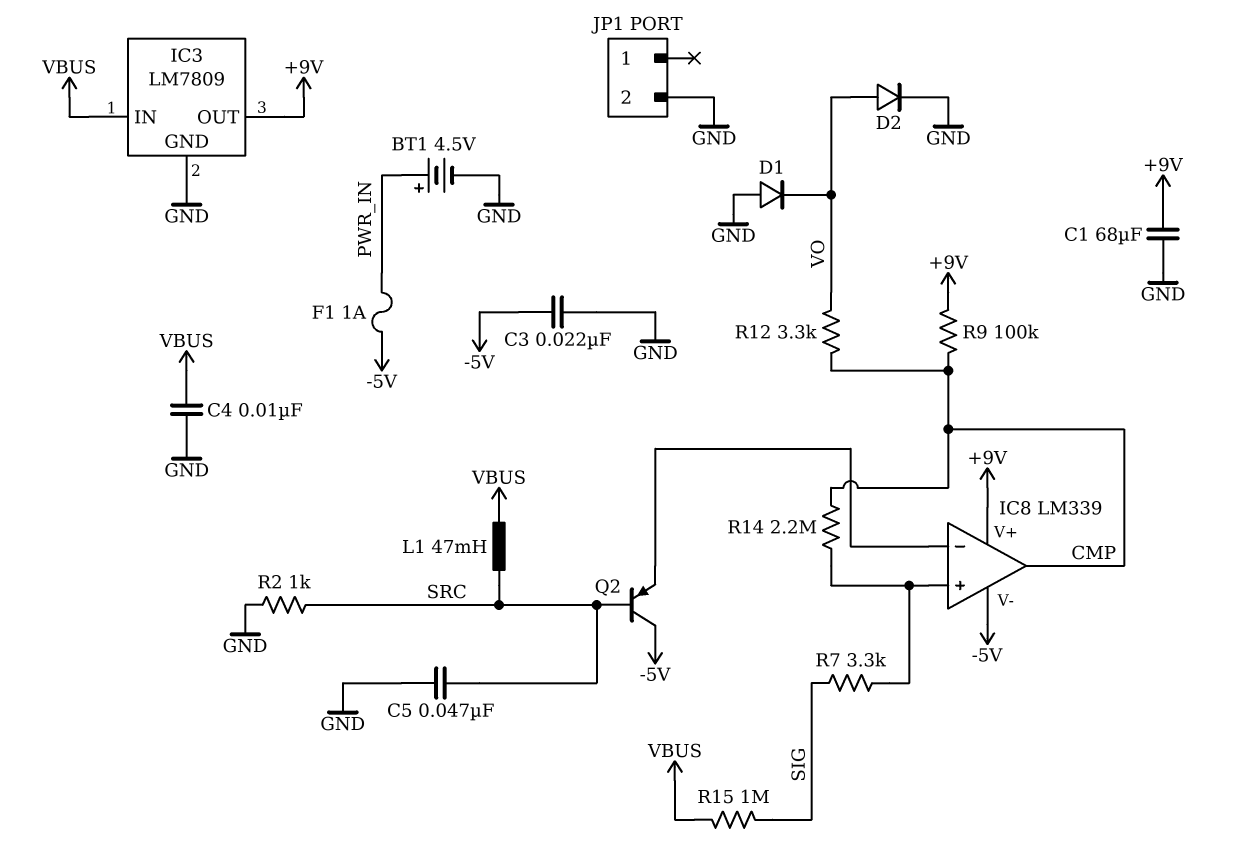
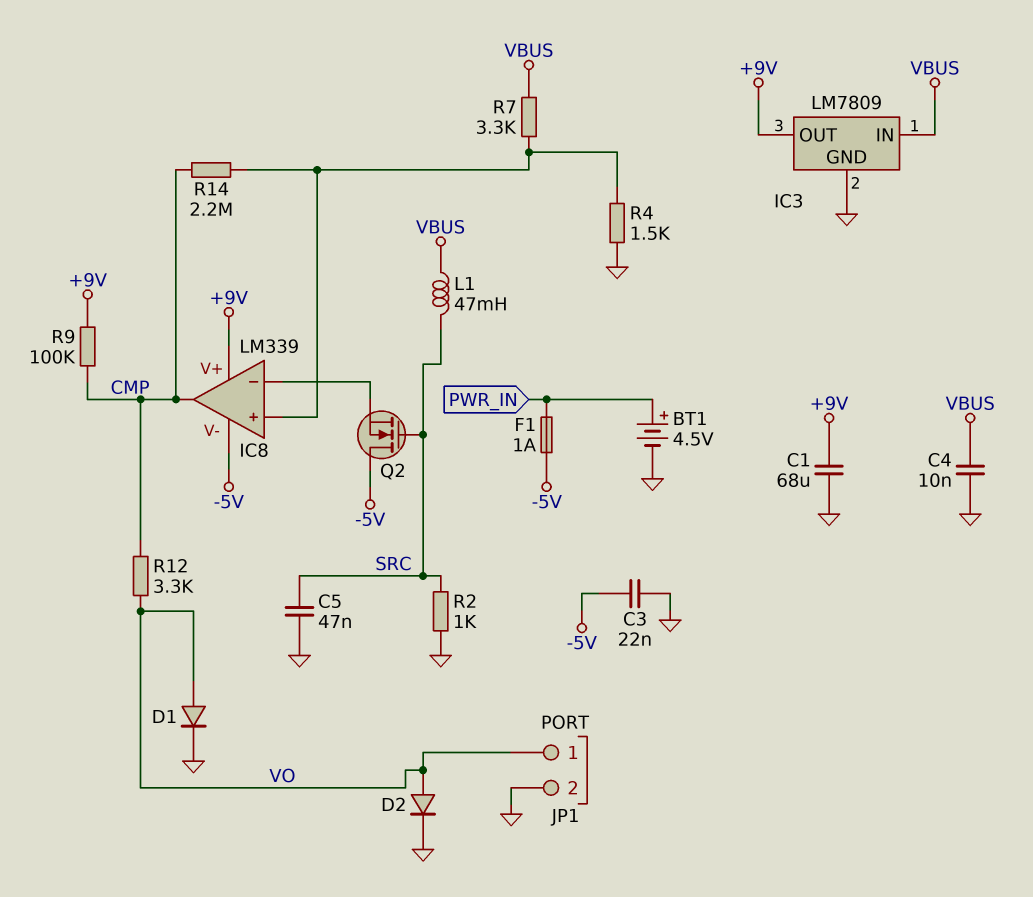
D1: diode (A GND, K VO) -> diode (A VO, K GND)
JP1 pin 1: none -> VO
Q2: PNP (B SRC, C -5V, E IC8/in-) -> NMOS (G SRC, D -5V, S IC8/in-)
R4: none -> 1.5k (GND, IC8/in+)
R7: 3.3k (IC8/in+, SIG) -> 3.3k (IC8/in+, VBUS)
R15: 1M (SIG, VBUS) -> none

